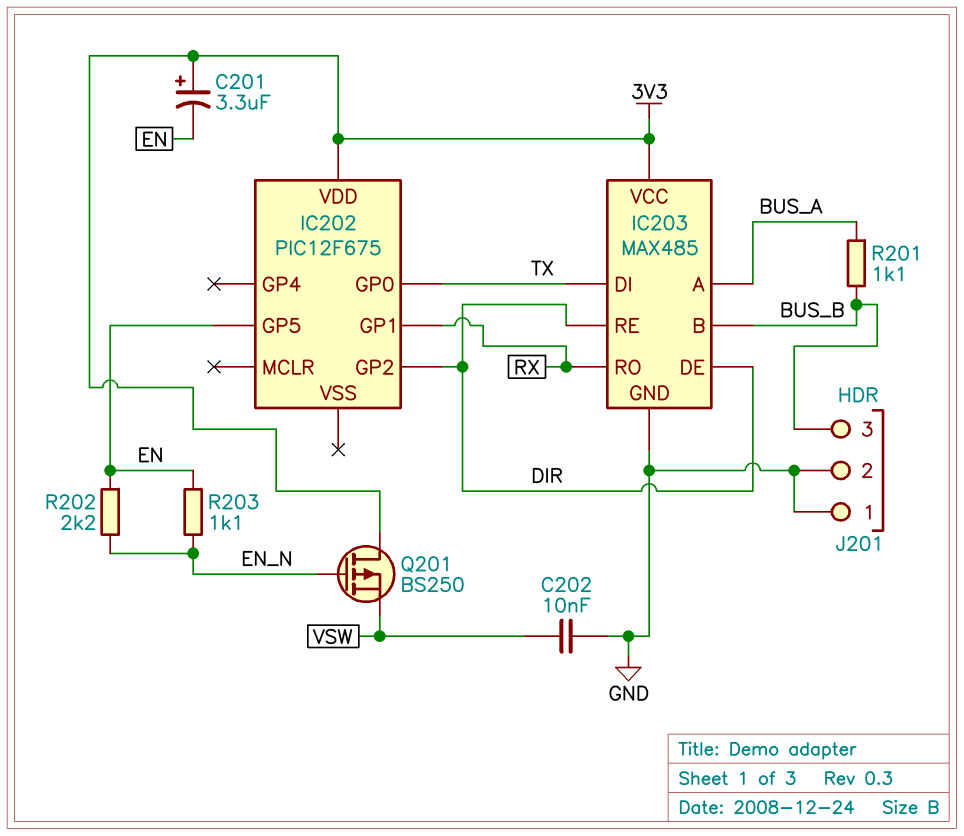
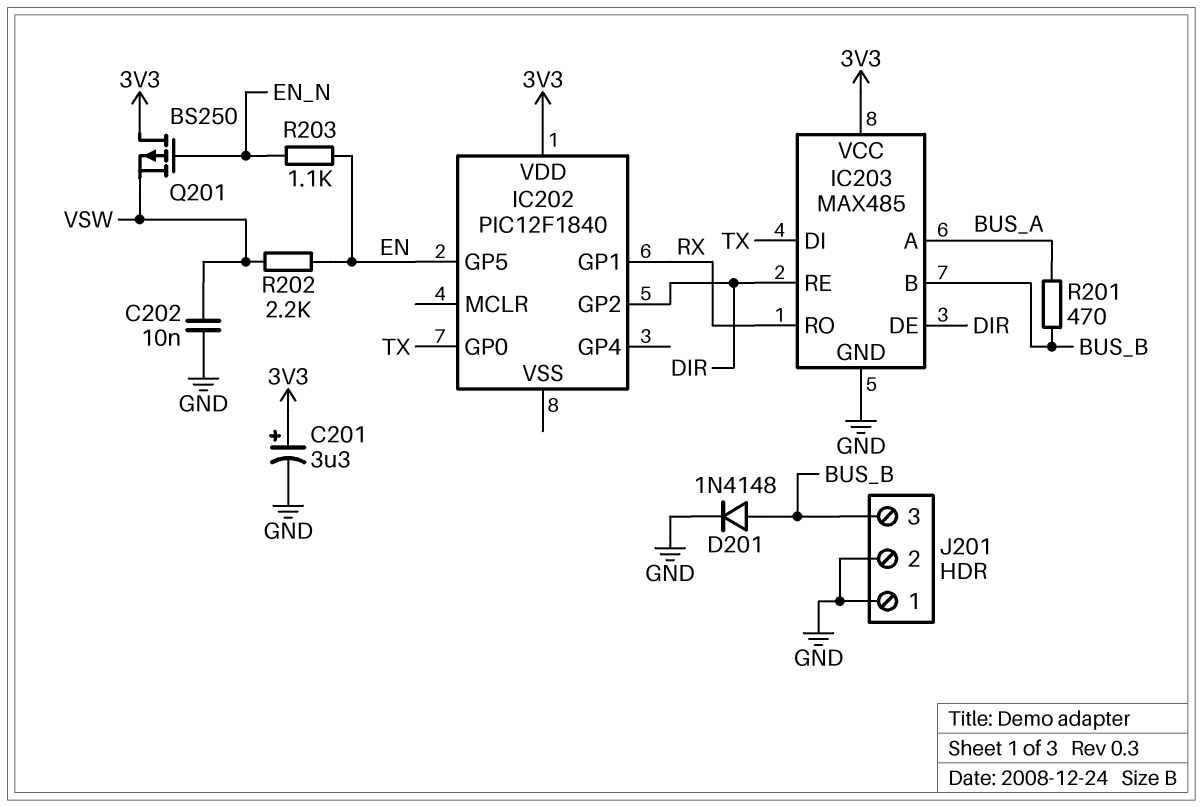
C201: 3.3uF (plus 3V3, minus EN) -> 3.3uF (plus 3V3, minus GND)
D201: none -> diode 1N4148 (A BUS_B, K GND)
IC202: PIC12F675 -> PIC12F1840
R201: 1.1k (BUS_A, BUS_B) -> 470 (BUS_A, BUS_B)
R202: 2.2k (EN, EN_N) -> 2.2k (EN, VSW)

